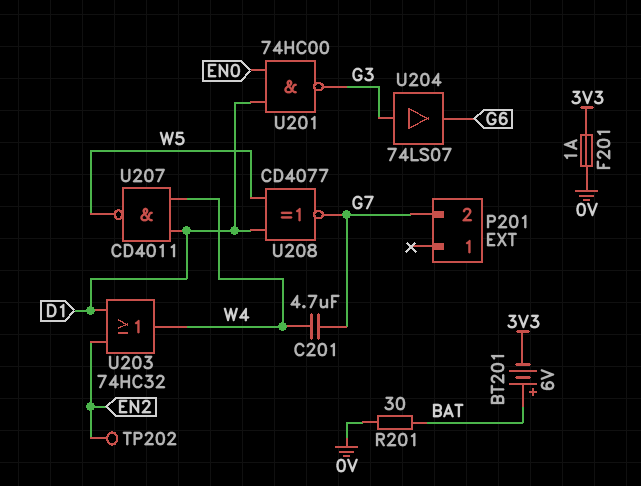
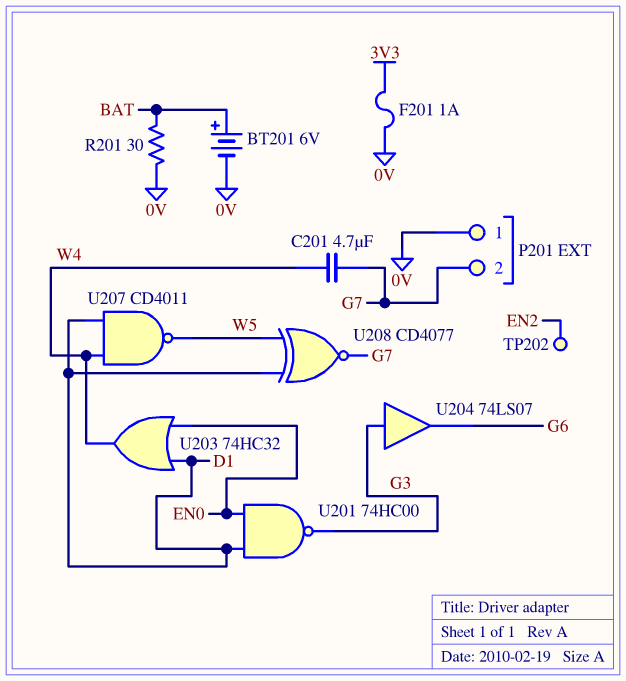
BT201: 6V (plus BAT, minus 3V3) -> 6V (plus BAT, minus 0V)
P201 pin 1: none -> 0V
U203: OR 74HC32 (in D1, in EN2, out W4) -> OR 74HC32 (in D1, in EN0, out W4)

